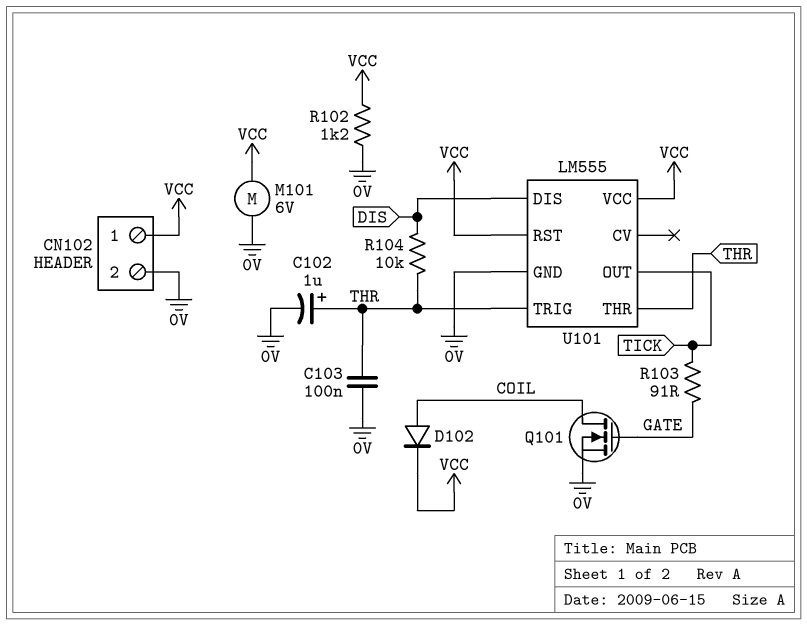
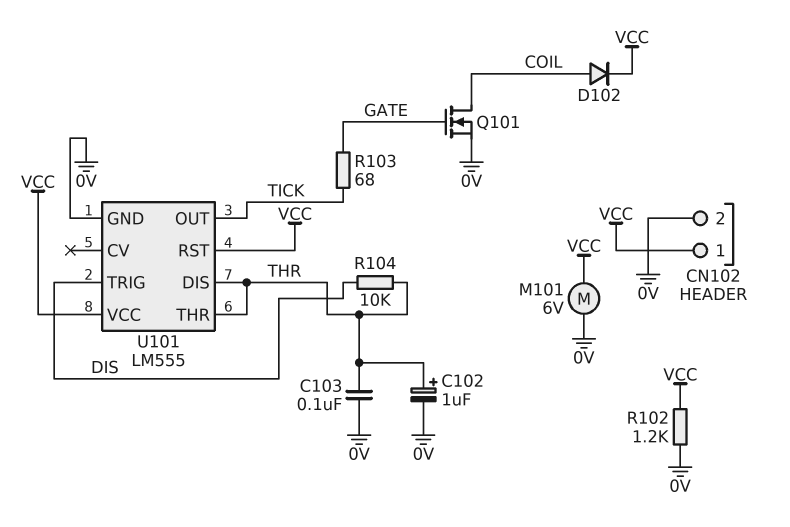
R103: 91 (GATE, TICK) -> 68 (GATE, TICK)
U101 pin DIS: DIS -> THR
U101 pin TRIG: THR -> DIS

